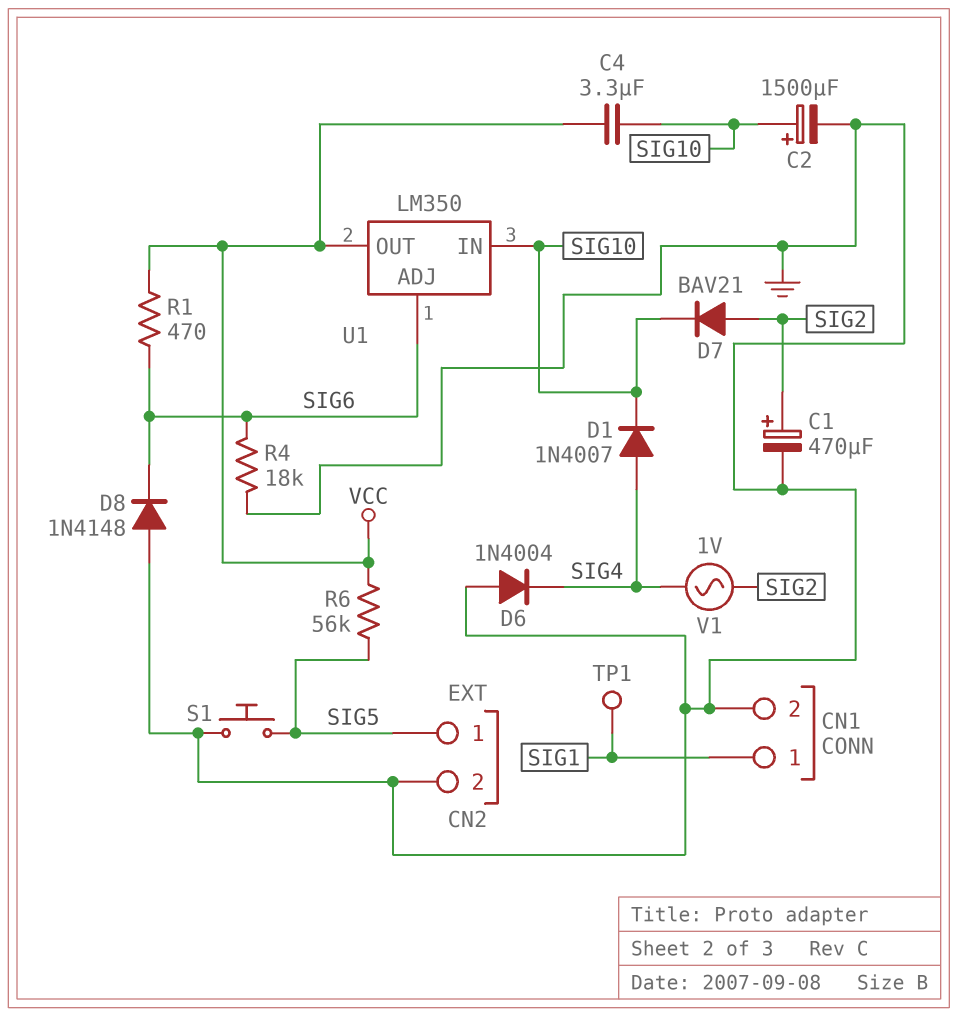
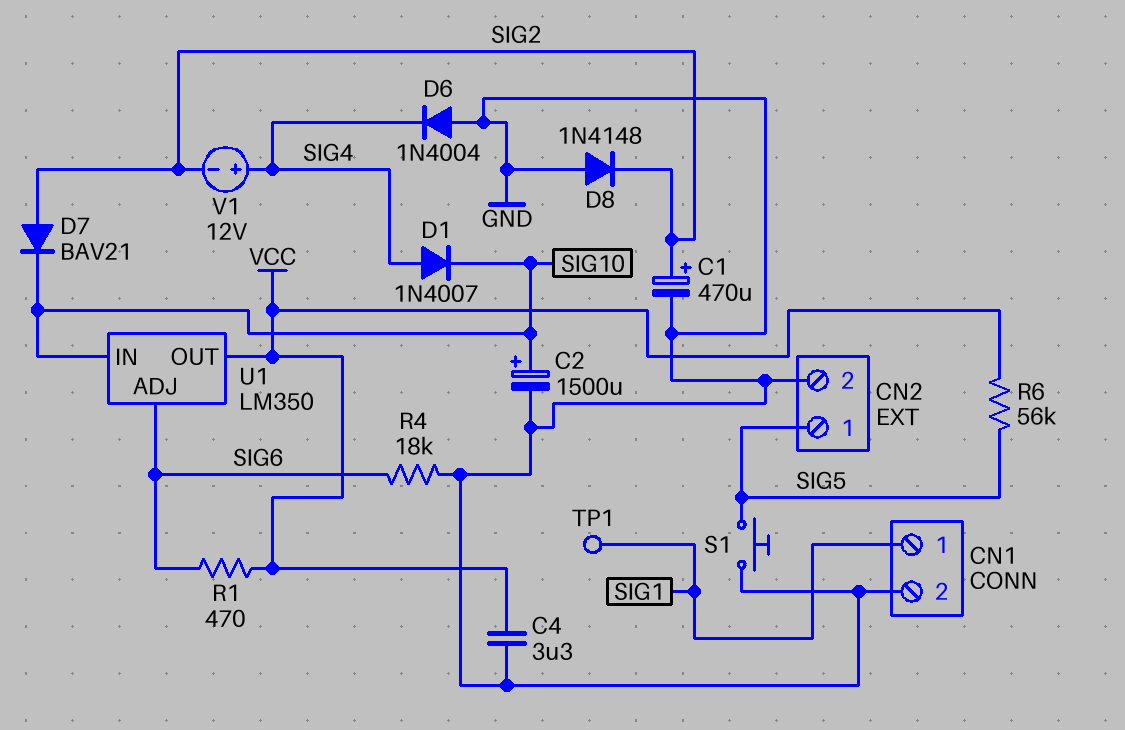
C4: 3.3uF (SIG10, VCC) -> 3.3uF (GND, VCC)
D8: diode 1N4148 (A GND, K SIG6) -> diode 1N4148 (A GND, K SIG2)
V1: AC 1V (SIG2, SIG4) -> 12V (plus SIG4, minus SIG2)

